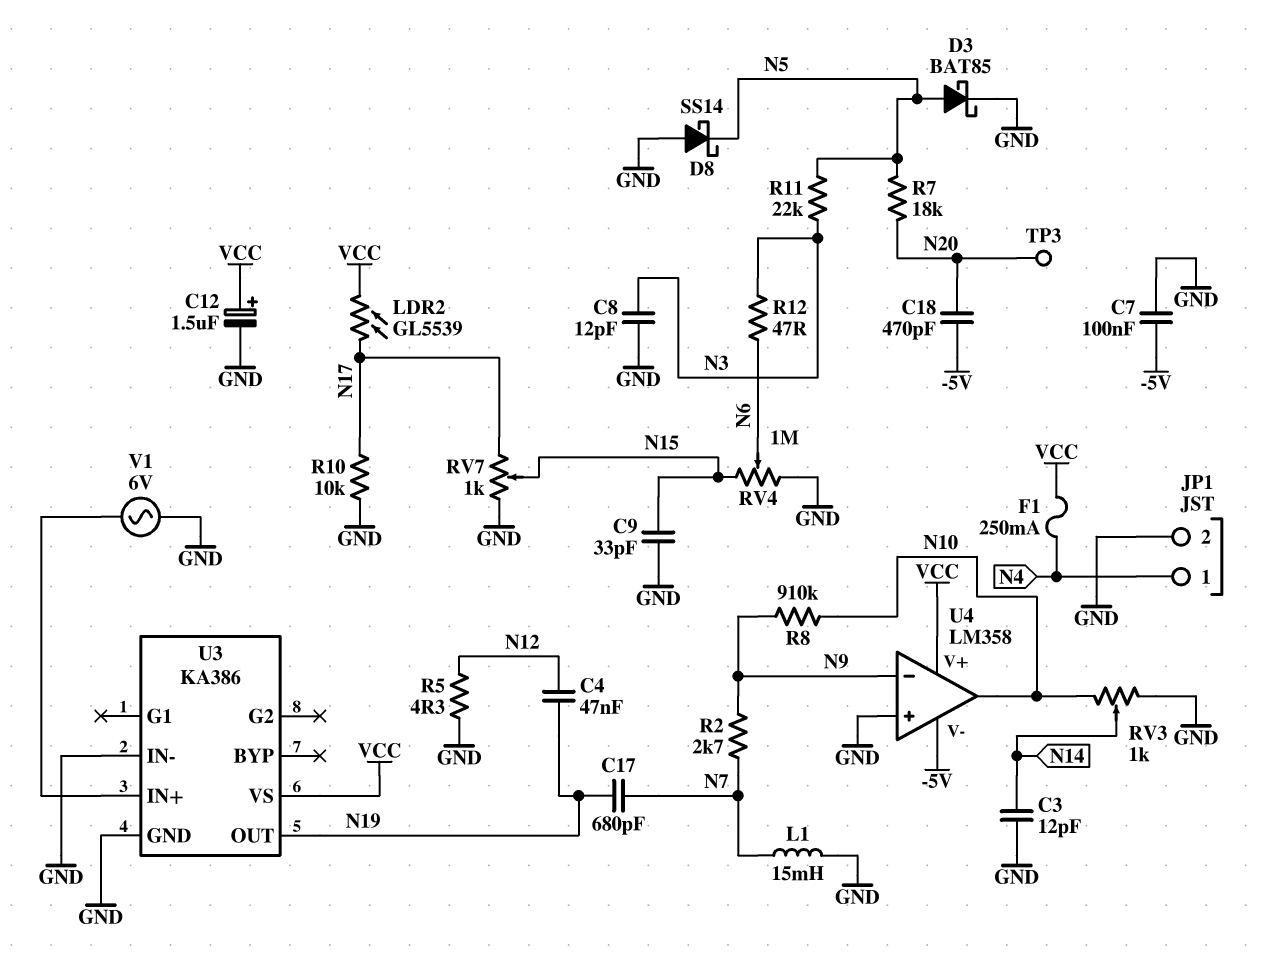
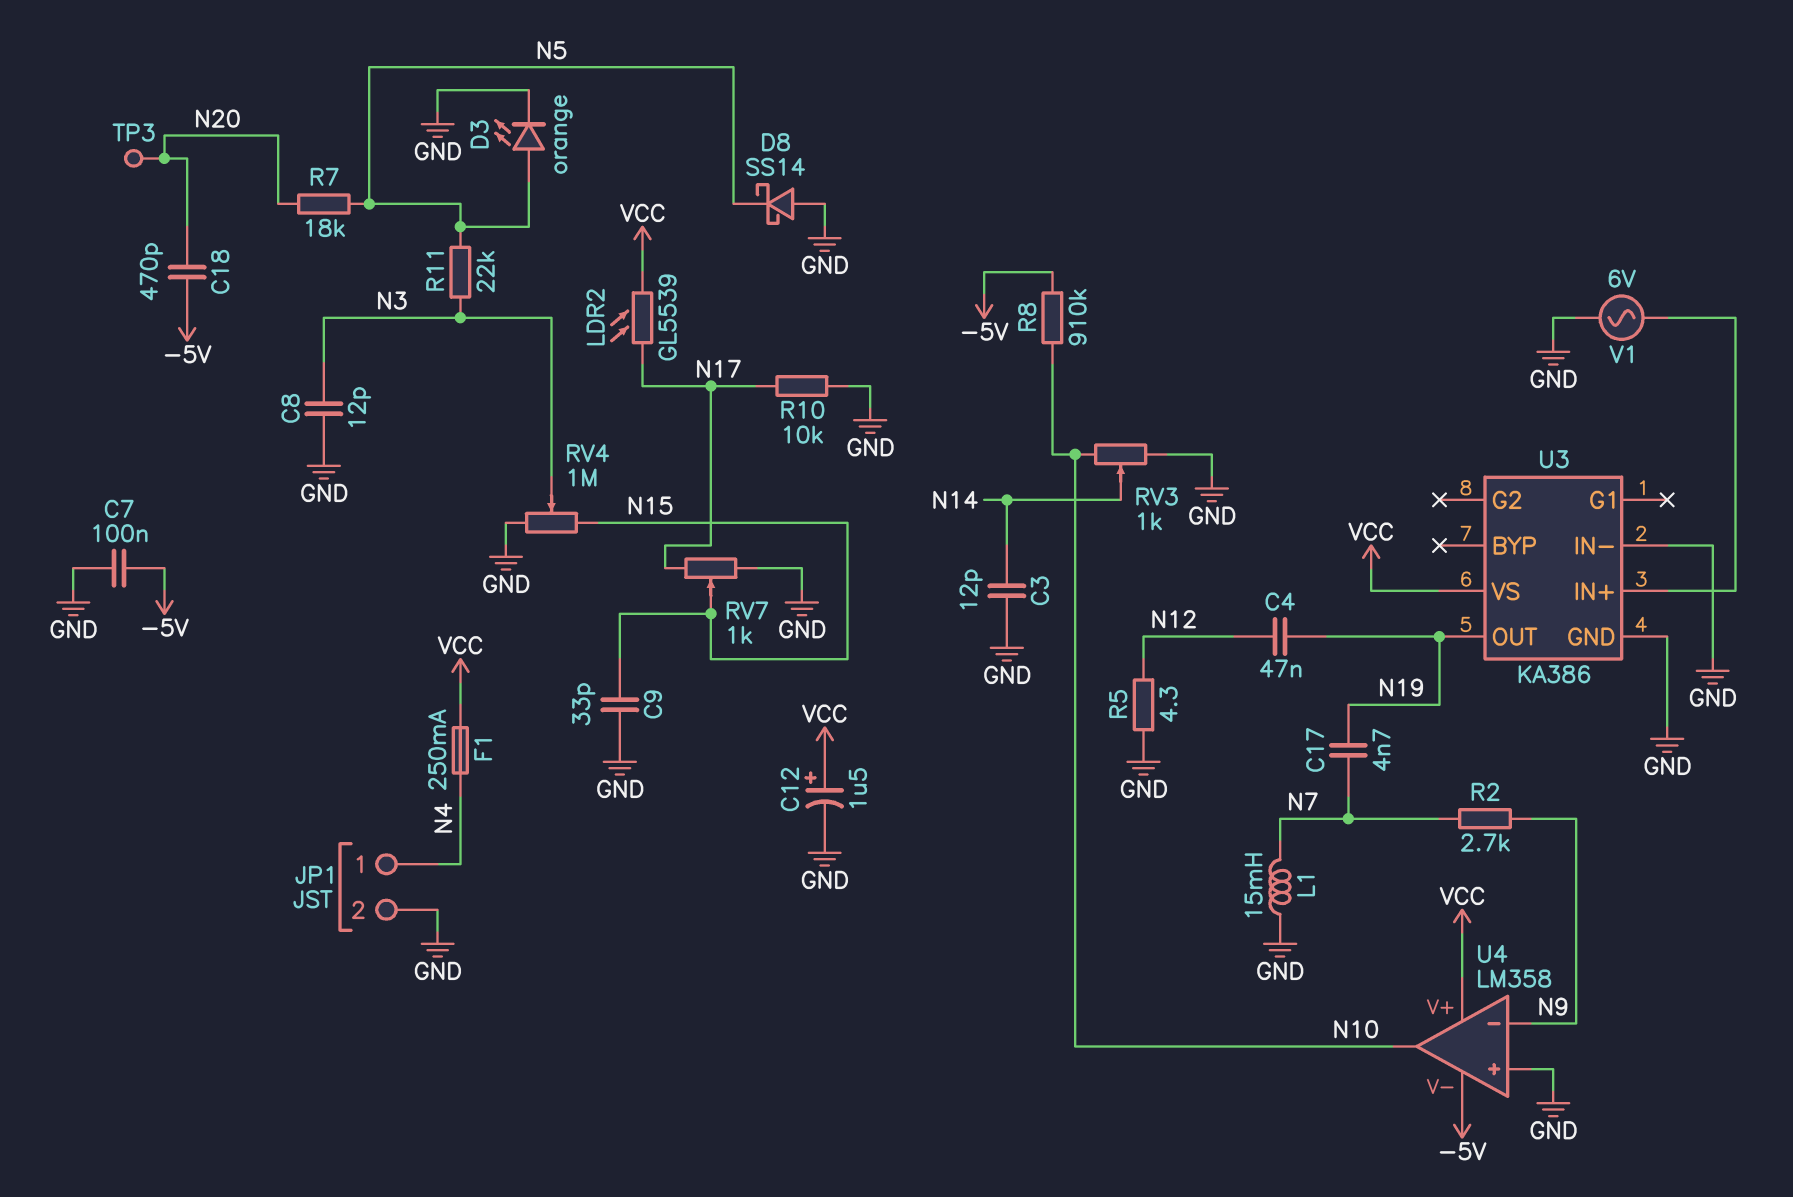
C17: 680pF (N7, N19) -> 4.7nF (N7, N19)
D3: schottky BAT85 (A N5, K GND) -> LED orange (A N5, K GND)
R8: 910k (N9, N10) -> 910k (-5V, N10)
R12: 47 (N3, N6) -> none
RV4: 1M (GND, N15, wiper N6) -> 1M (GND, N15, wiper N3)

